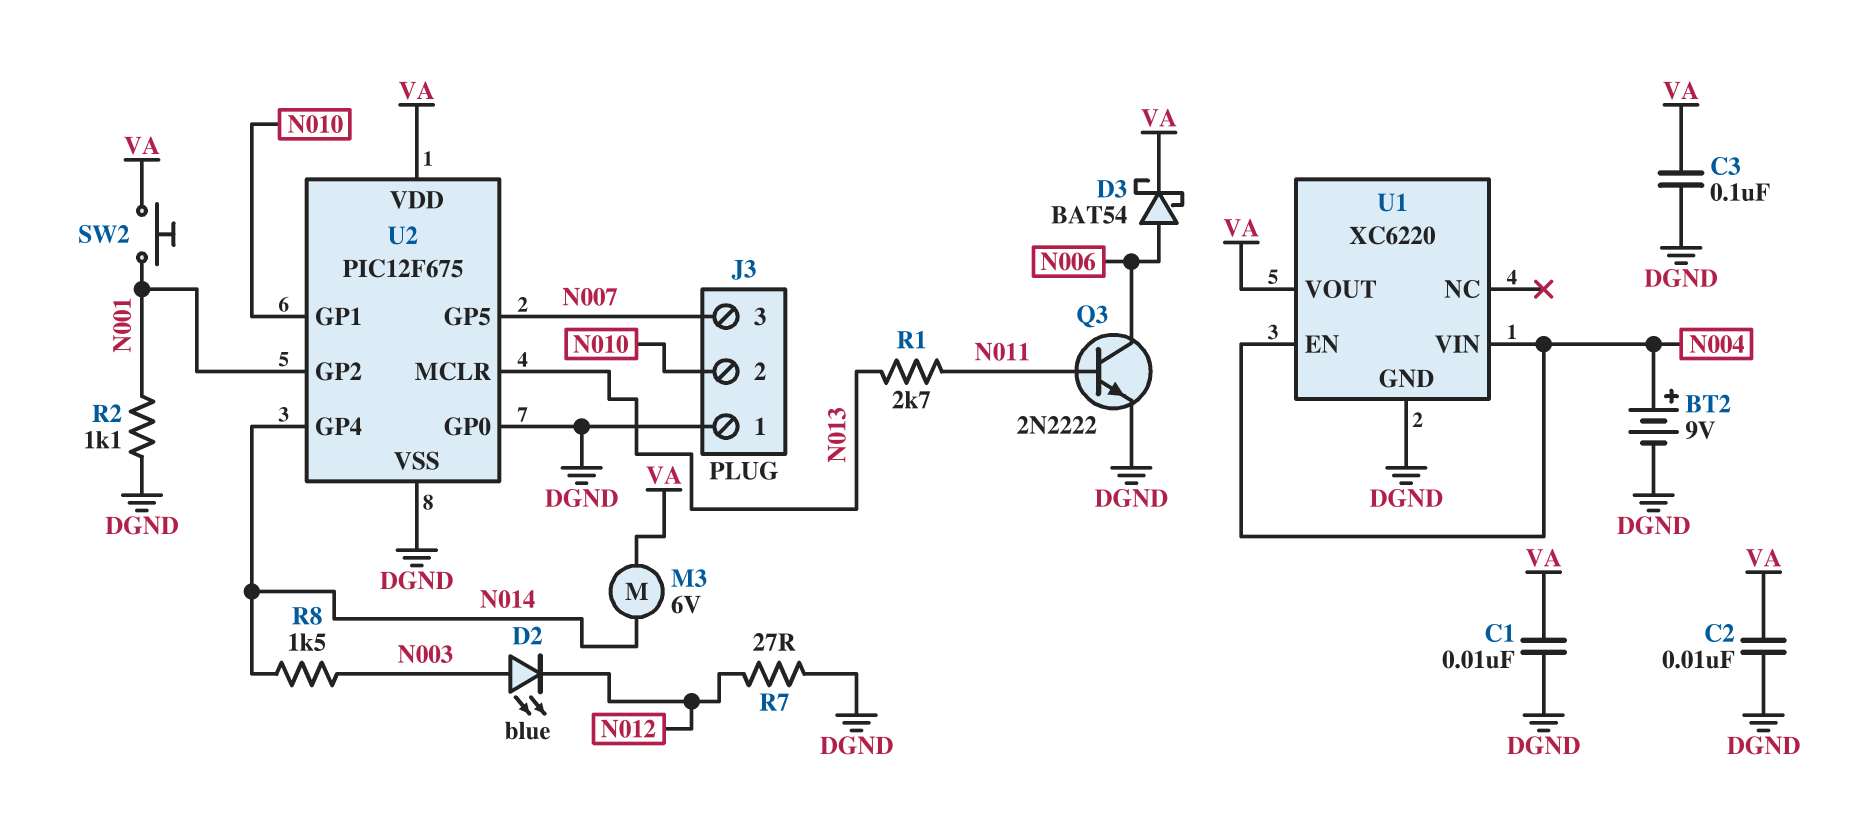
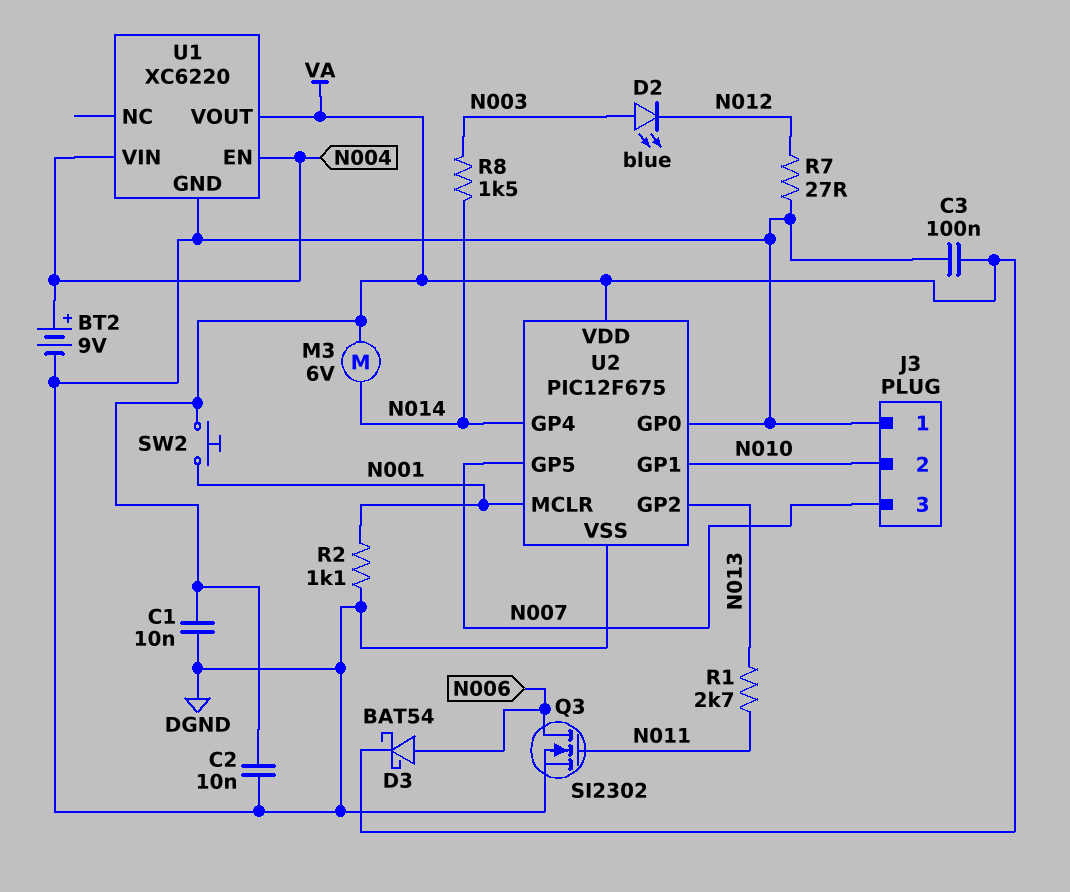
Q3: NPN 2N2222 (B N011, C N006, E DGND) -> NMOS SI2302 (G N011, D N006, S DGND)
U2 pin GP2: N001 -> N013
U2 pin MCLR: N013 -> N001

